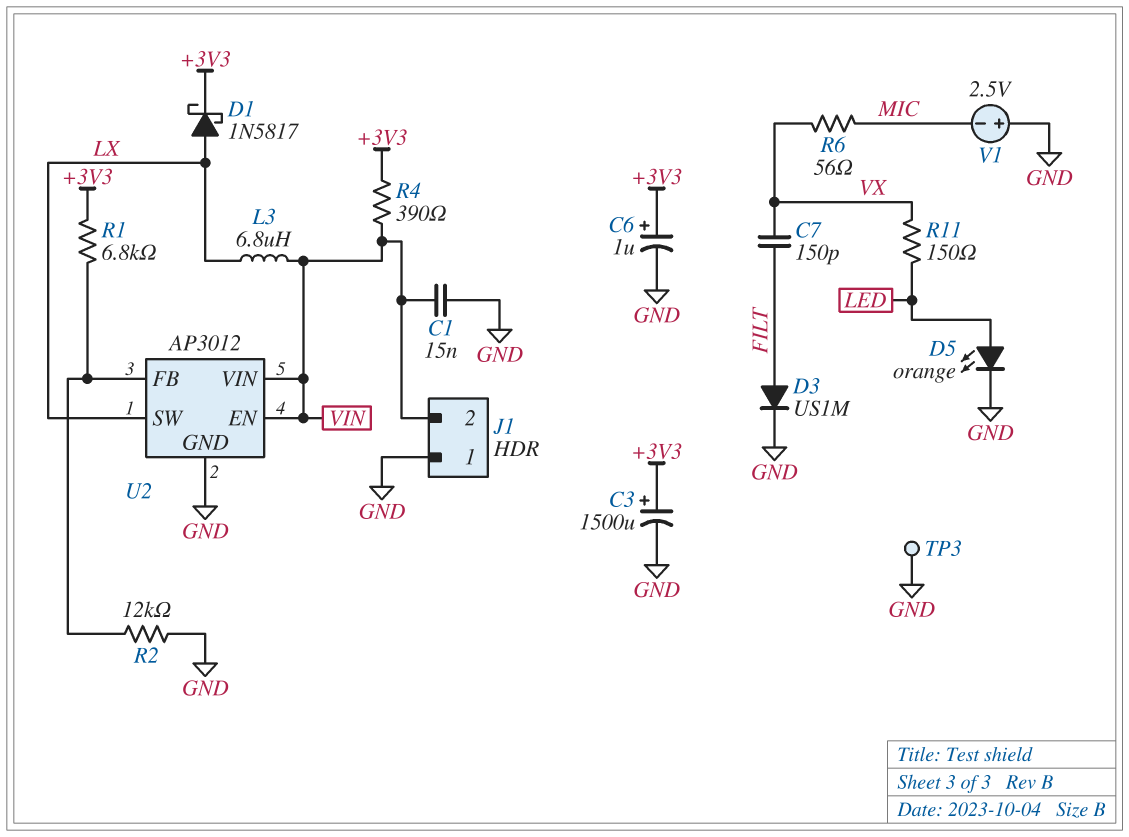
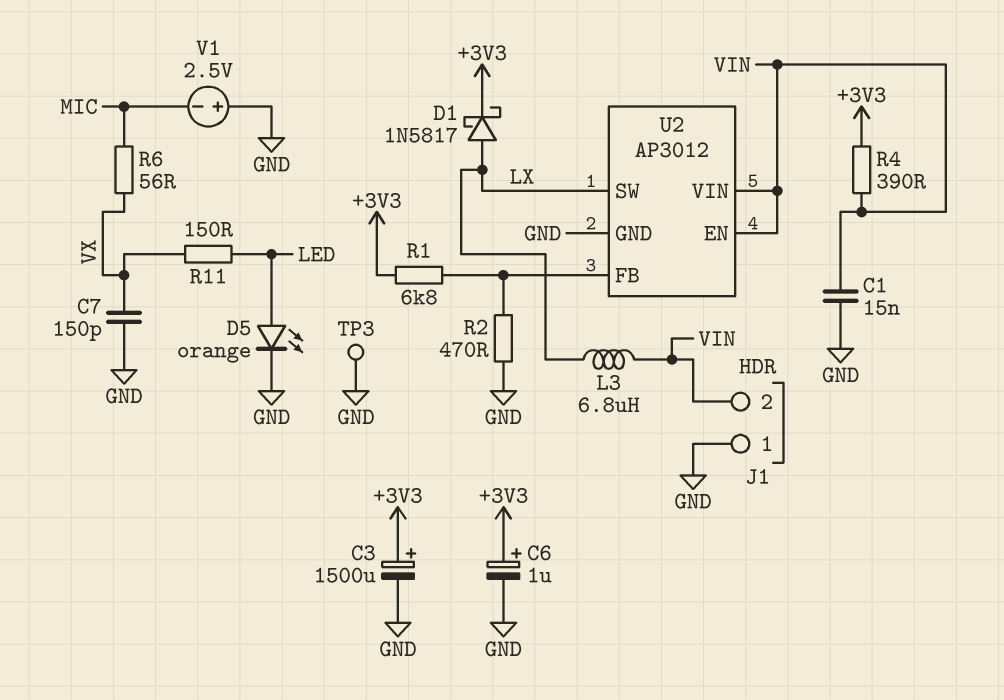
C7: 150pF (FILT, VX) -> 150pF (GND, VX)
D3: diode US1M (A FILT, K GND) -> none
R2: 12k (GND, U2/FB) -> 470 (GND, U2/FB)

